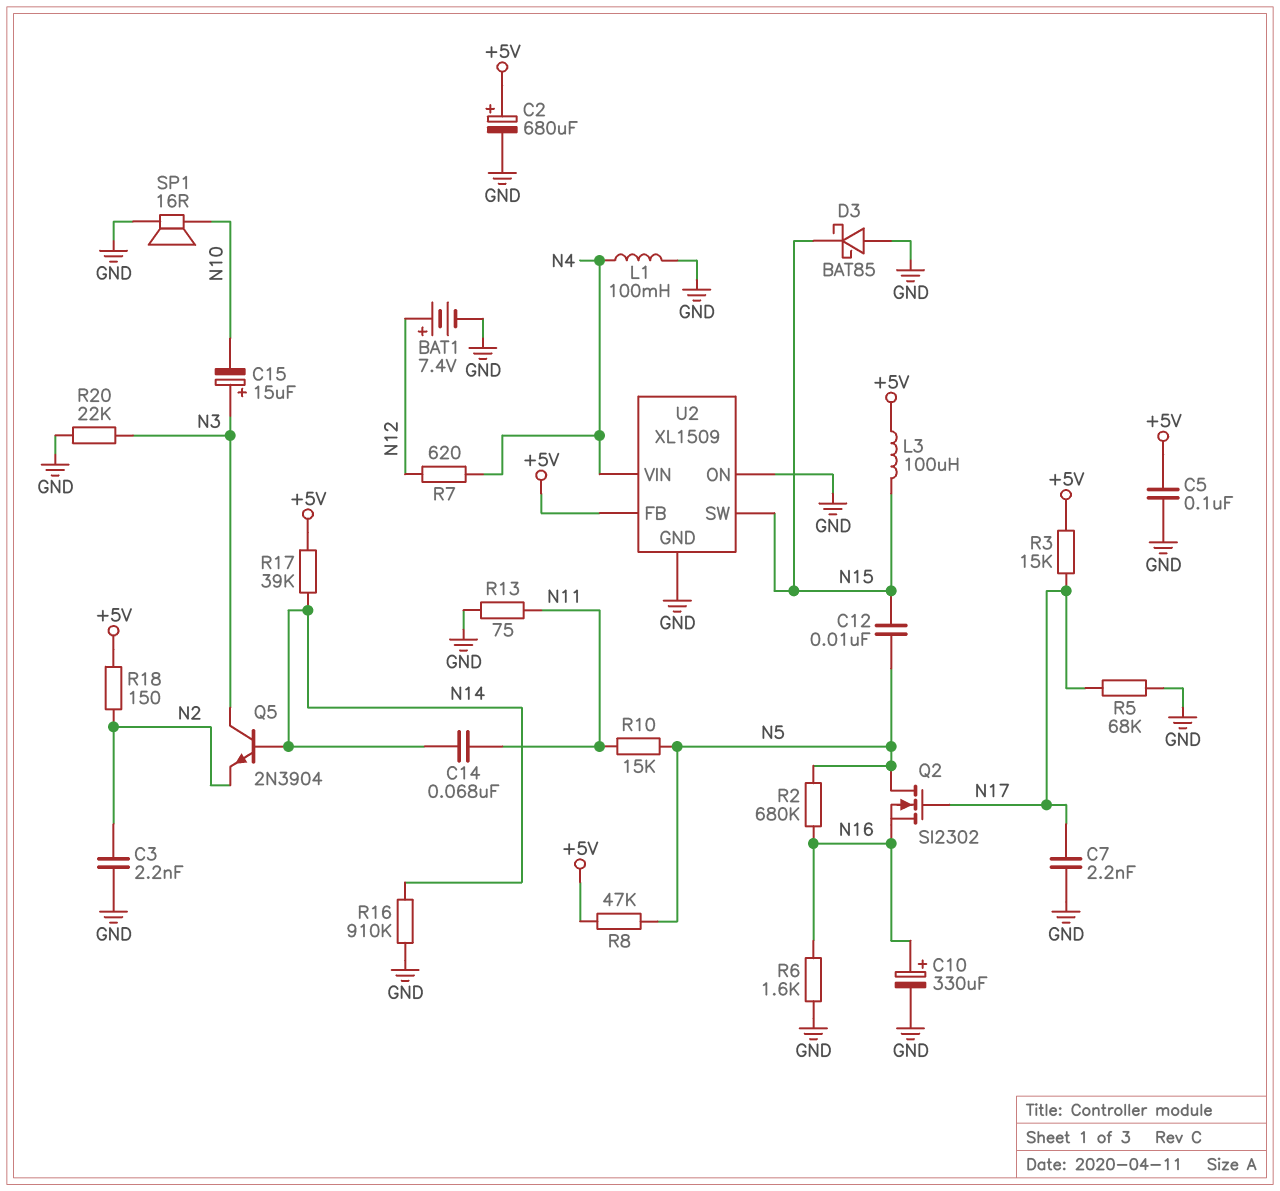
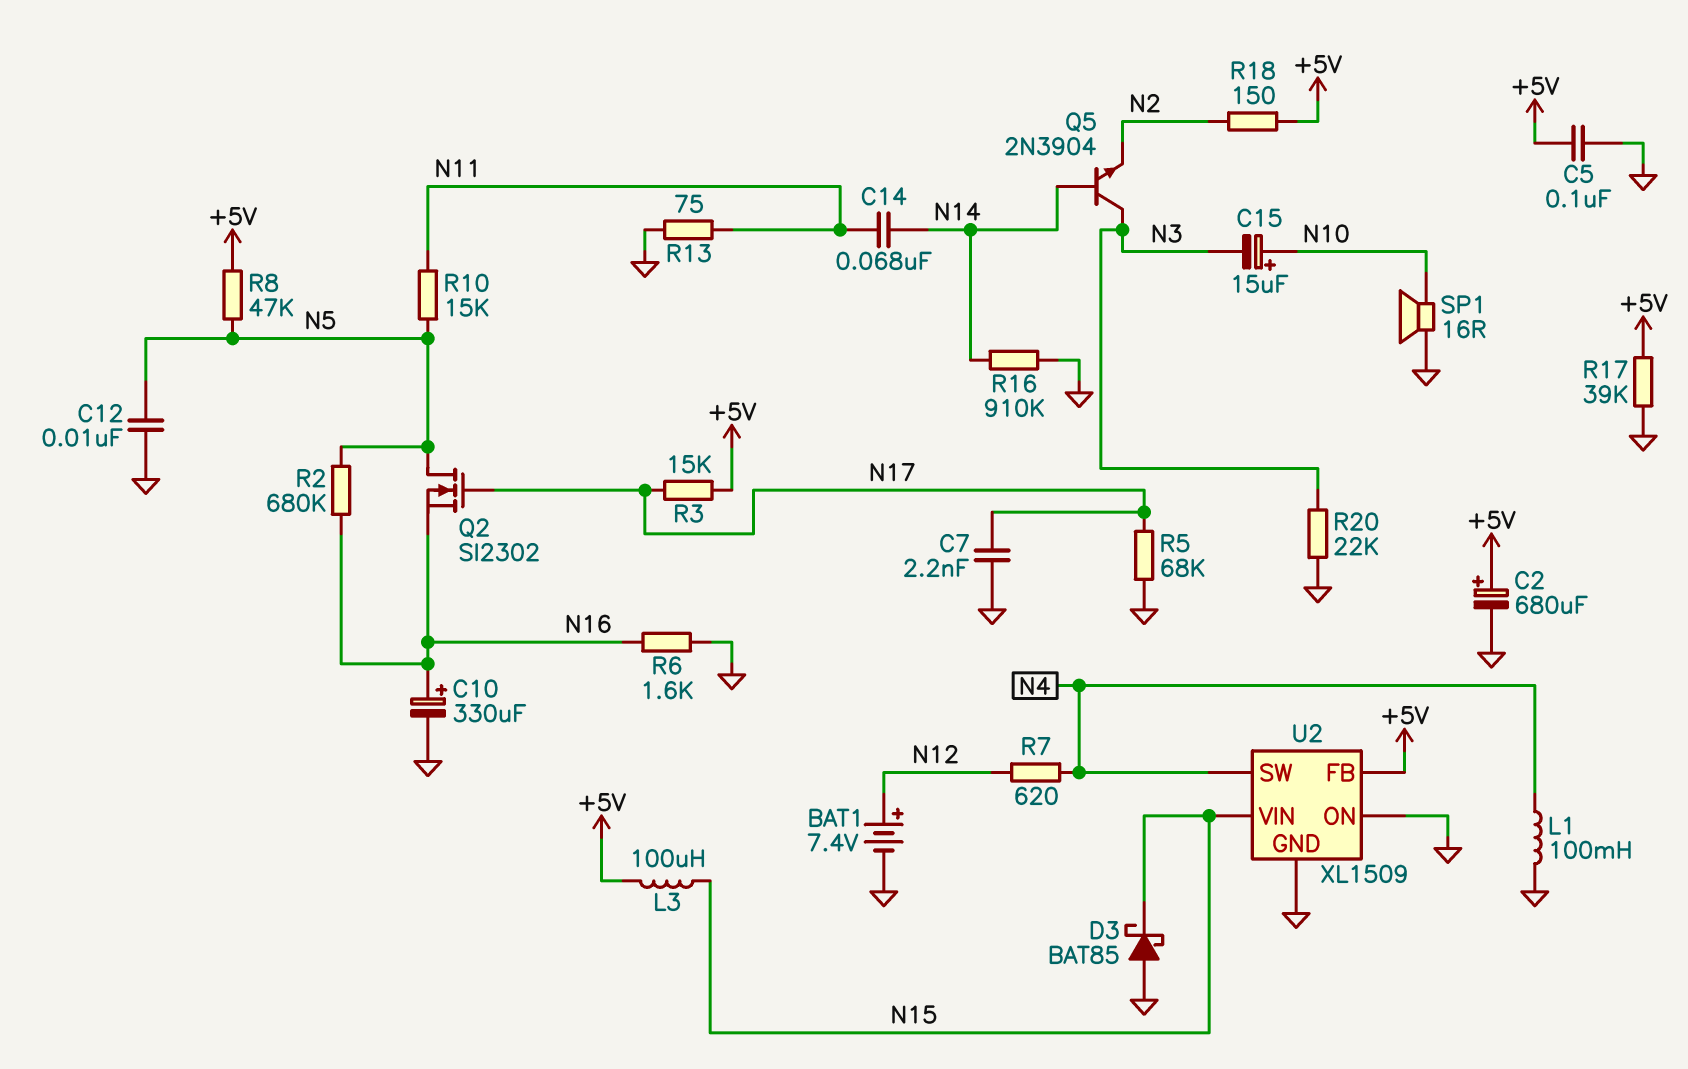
C3: 2.2nF (GND, N2) -> none
C12: 10nF (N5, N15) -> 10nF (GND, N5)
C15: 15uF (plus N3, minus N10) -> 15uF (plus N10, minus N3)
R17: 39k (+5V, N14) -> 39k (+5V, GND)
U2 pin SW: N15 -> N4
U2 pin VIN: N4 -> N15

